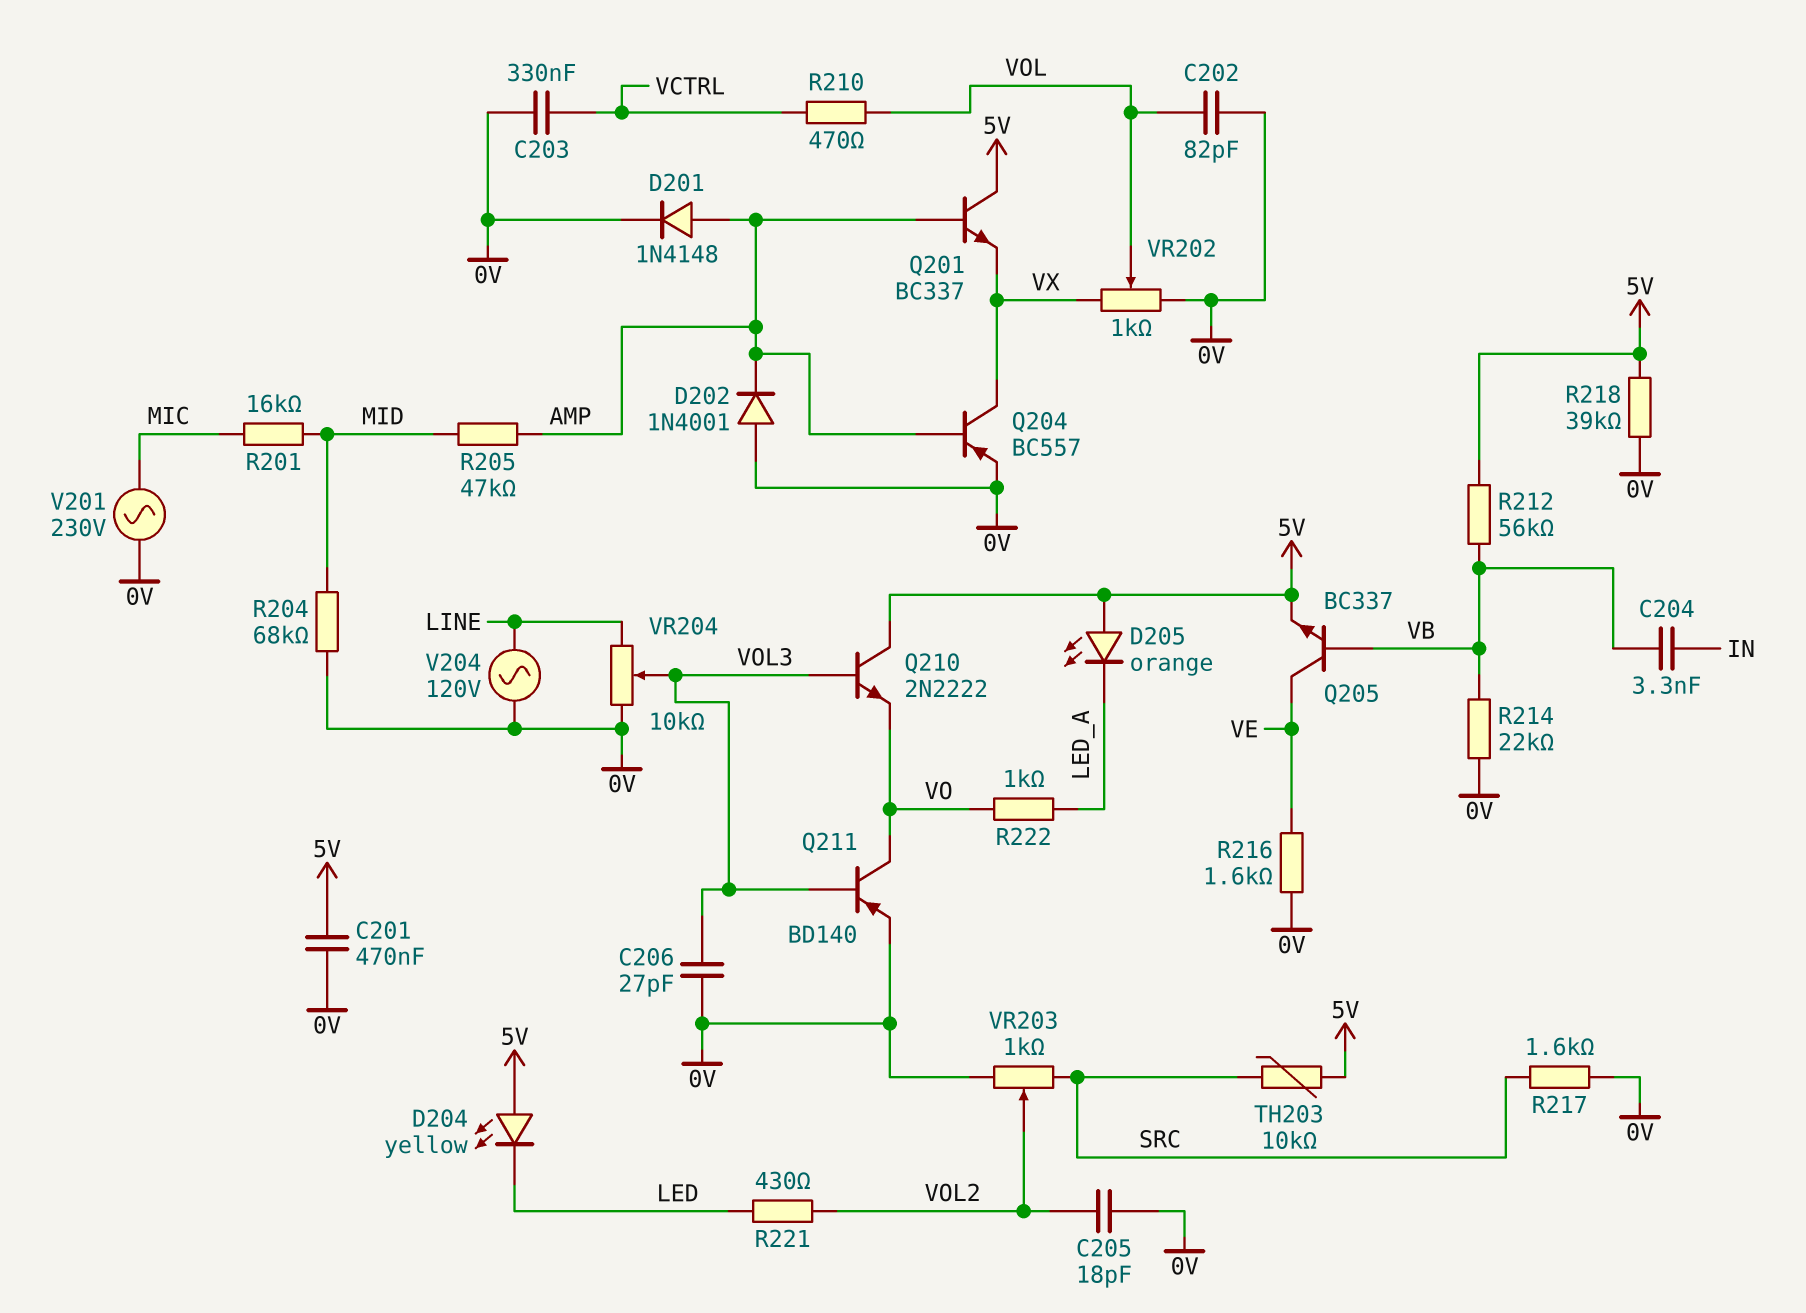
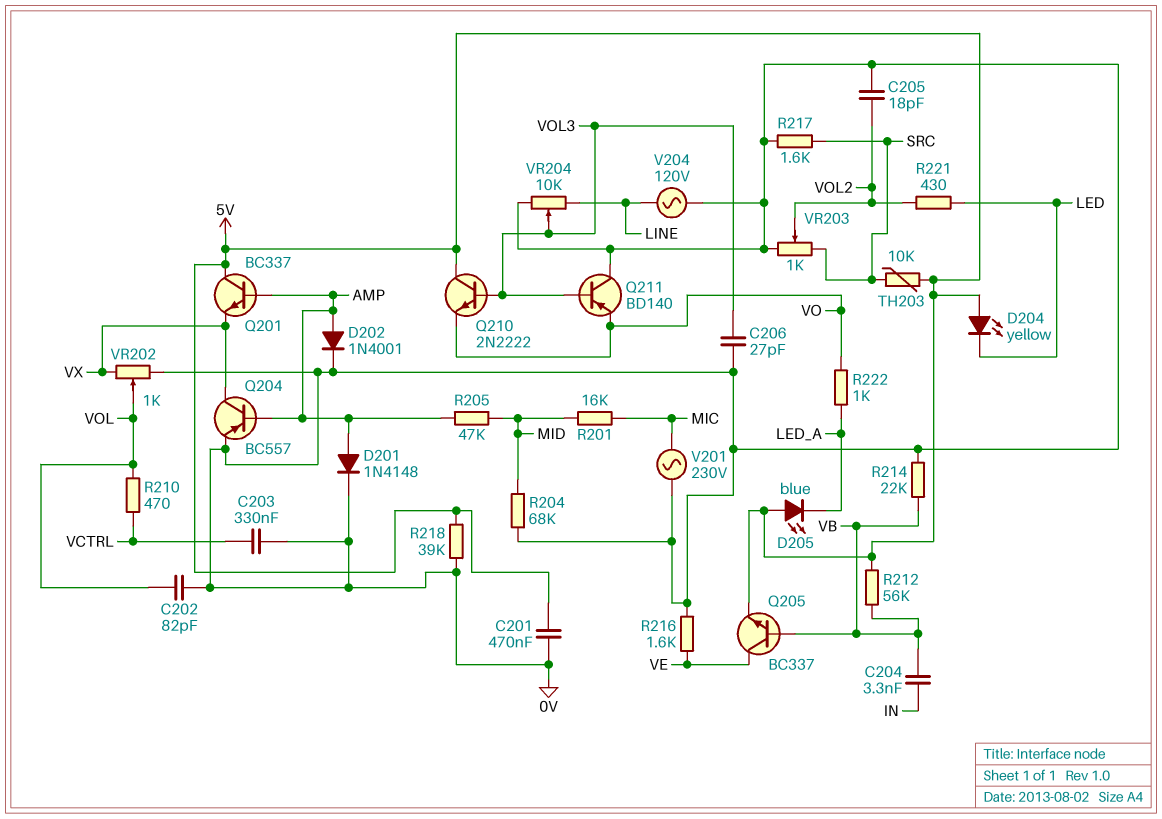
D202: diode 1N4001 (A 0V, K AMP) -> diode 1N4001 (A AMP, K 0V)
D205: LED orange (A 5V, K LED_A) -> LED blue (A 5V, K LED_A)
Q211: PNP BD140 (B VOL3, C VO, E 0V) -> PNP BD140 (B VOL3, C 0V, E VO)

